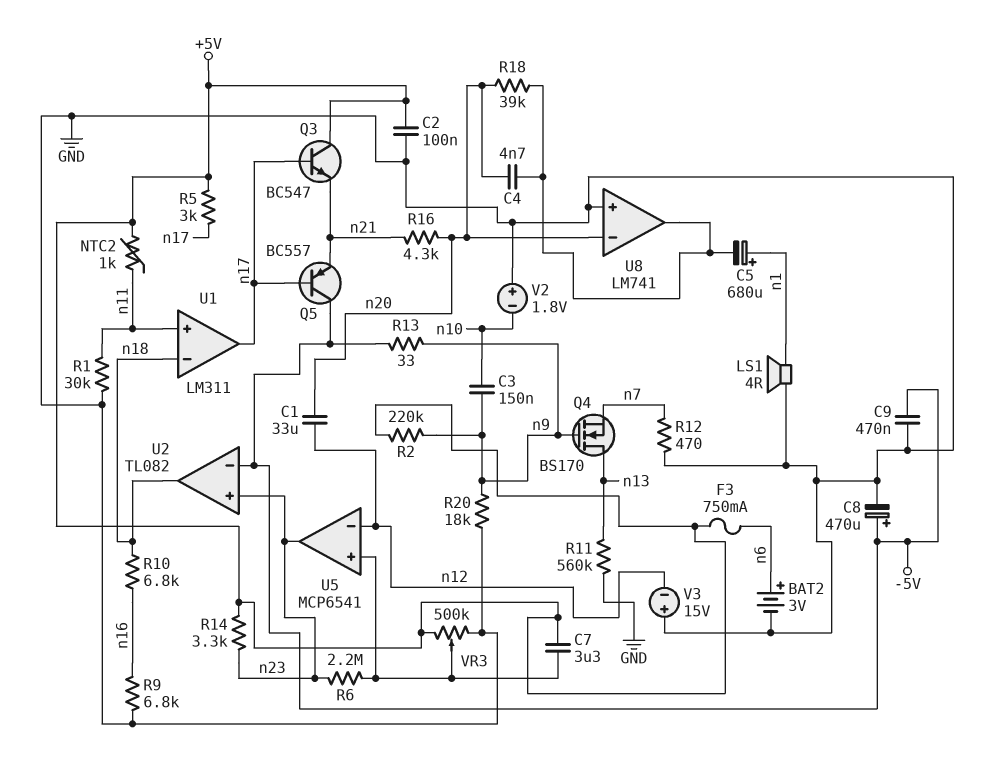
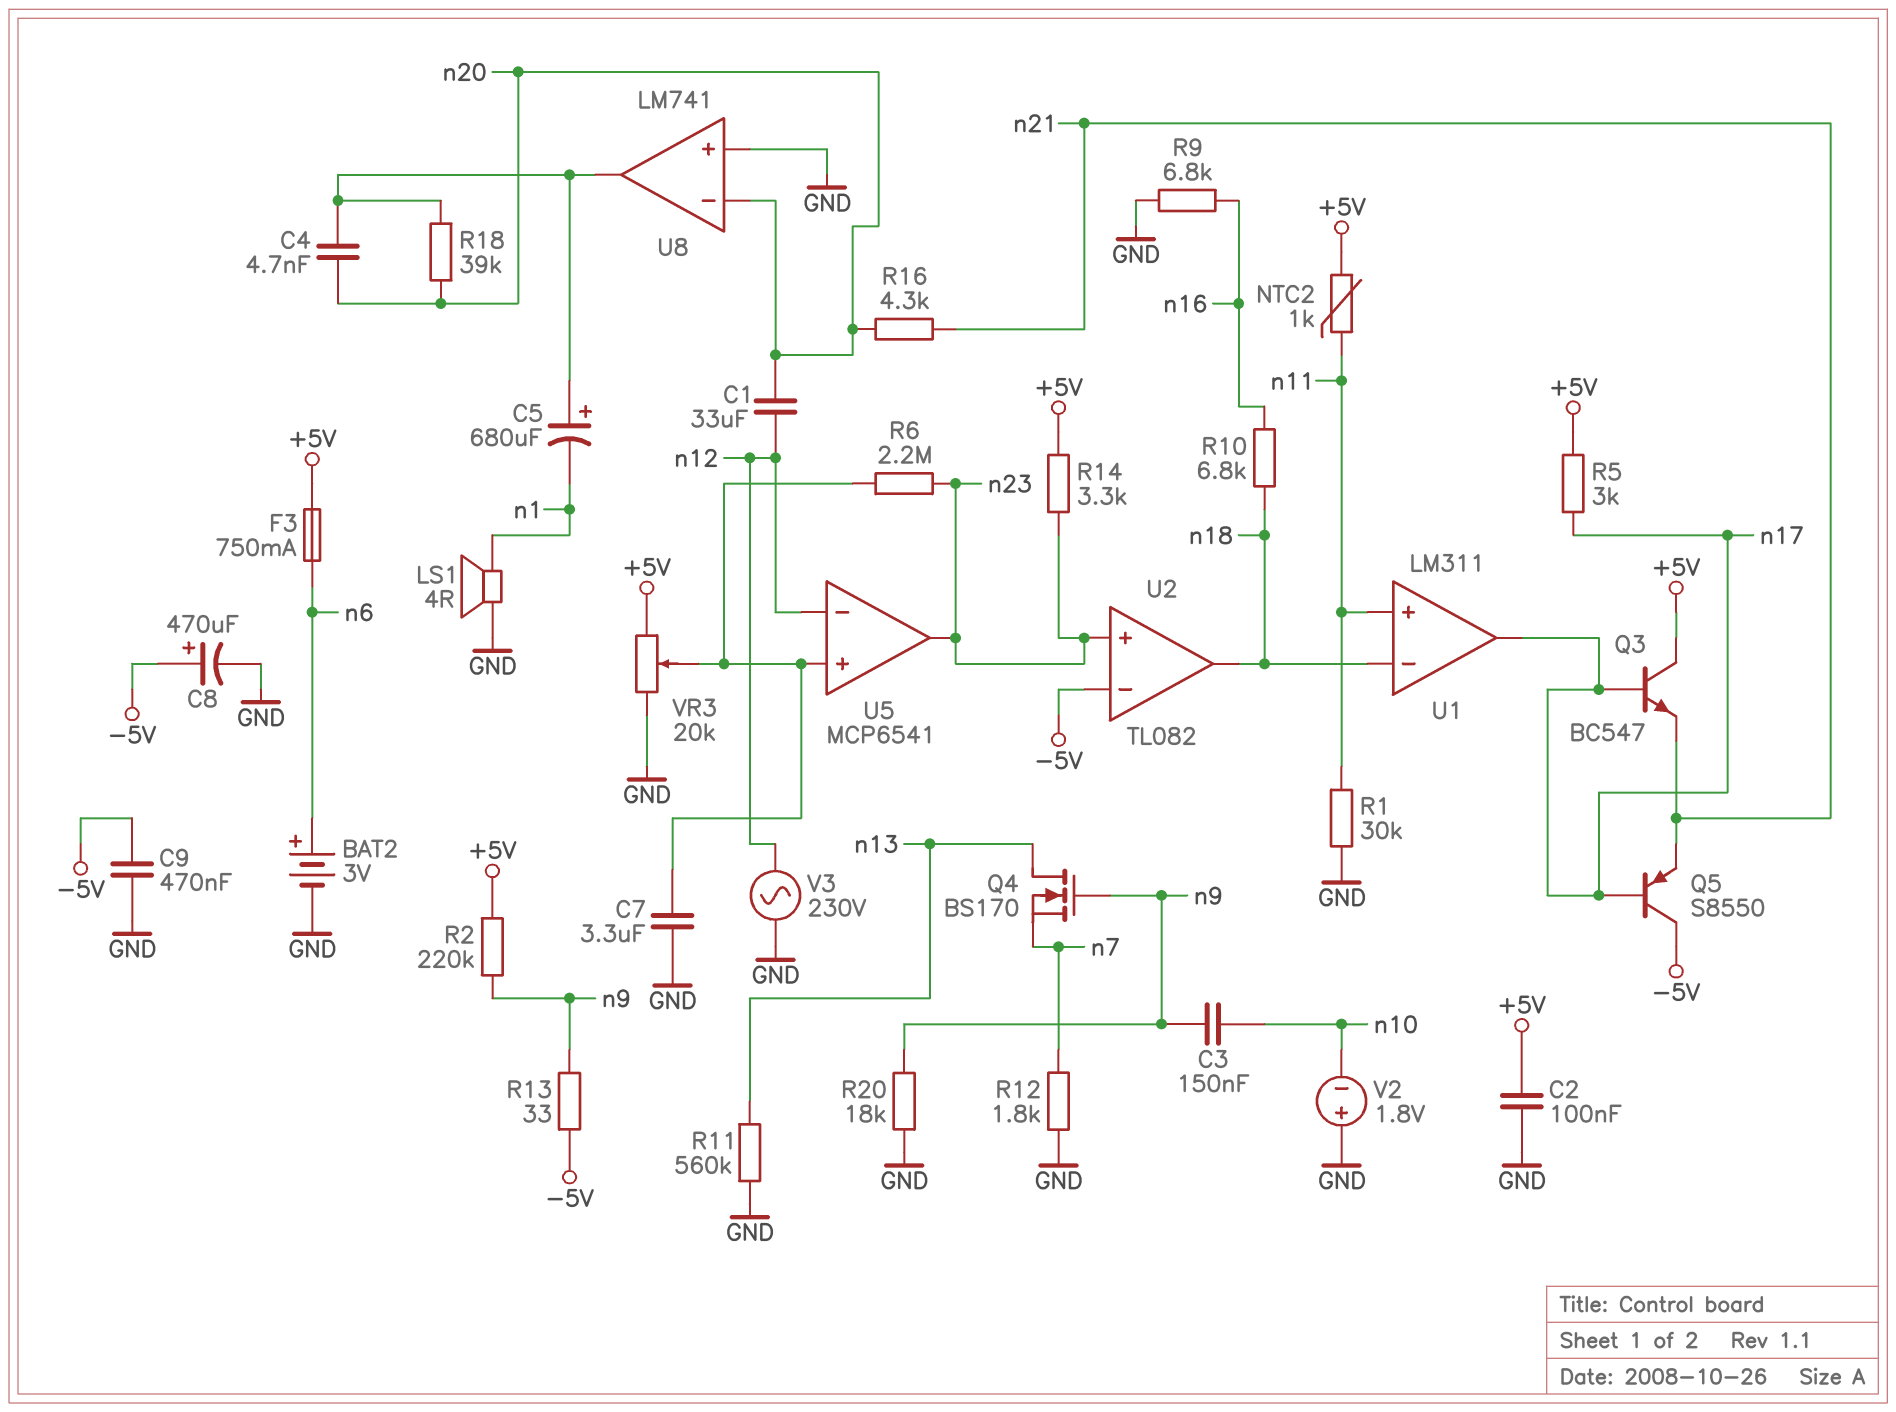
C5: 680uF (plus n1, minus U8/out) -> 680uF (plus U8/out, minus n1)
C7: 3.3uF (+5V, U5/in+) -> 3.3uF (GND, U5/in+)
Q5: PNP BC557 (B n17, C -5V, E n21) -> PNP S8550 (B n17, C -5V, E n21)
R12: 470 (GND, n7) -> 1.8k (GND, n7)
V3: 15V (plus GND, minus n12) -> AC 230V (GND, n12)
VR3: 500k (+5V, GND, wiper U5/in+) -> 20k (+5V, GND, wiper U5/in+)

